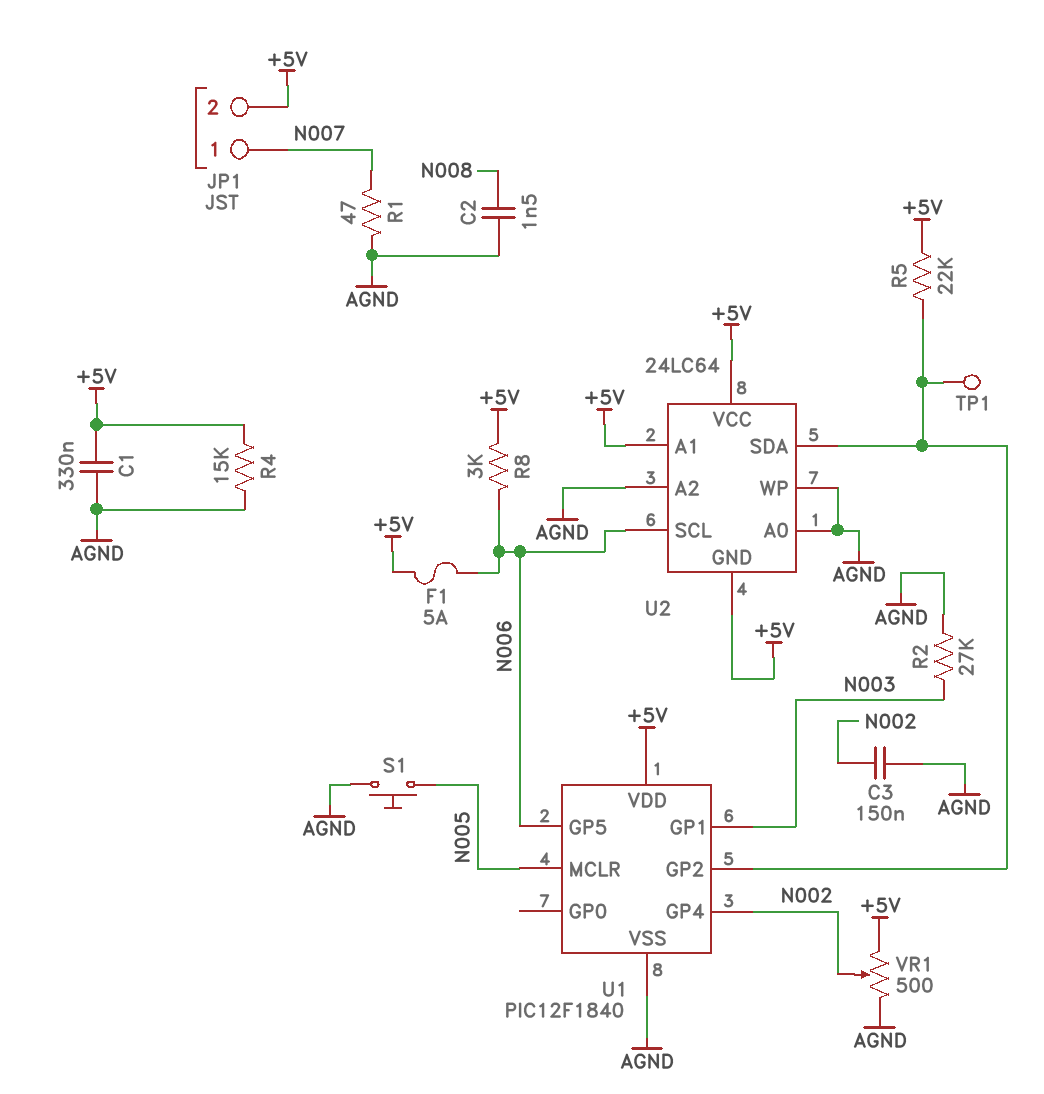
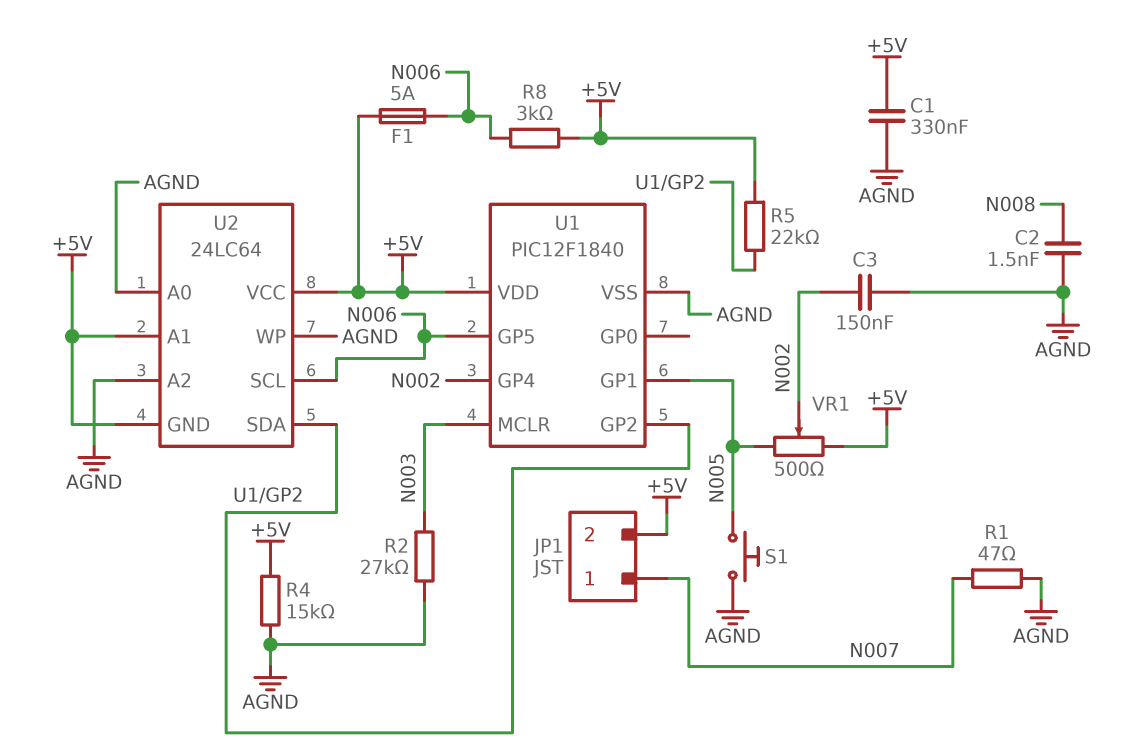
TP1: test point (U1/GP2) -> none
U1 pin GP1: N003 -> N005
U1 pin MCLR: N005 -> N003
VR1: 500 (+5V, AGND, wiper N002) -> 500 (+5V, N005, wiper N002)

